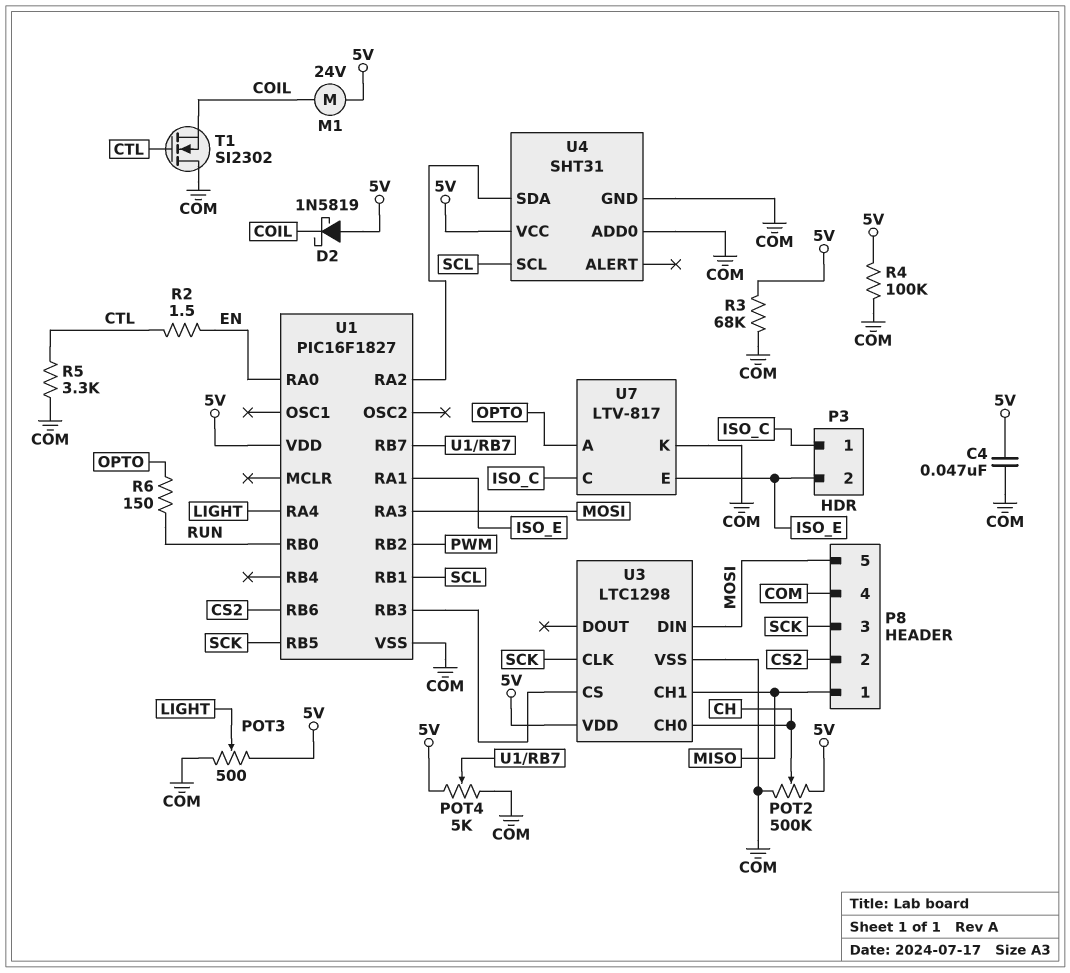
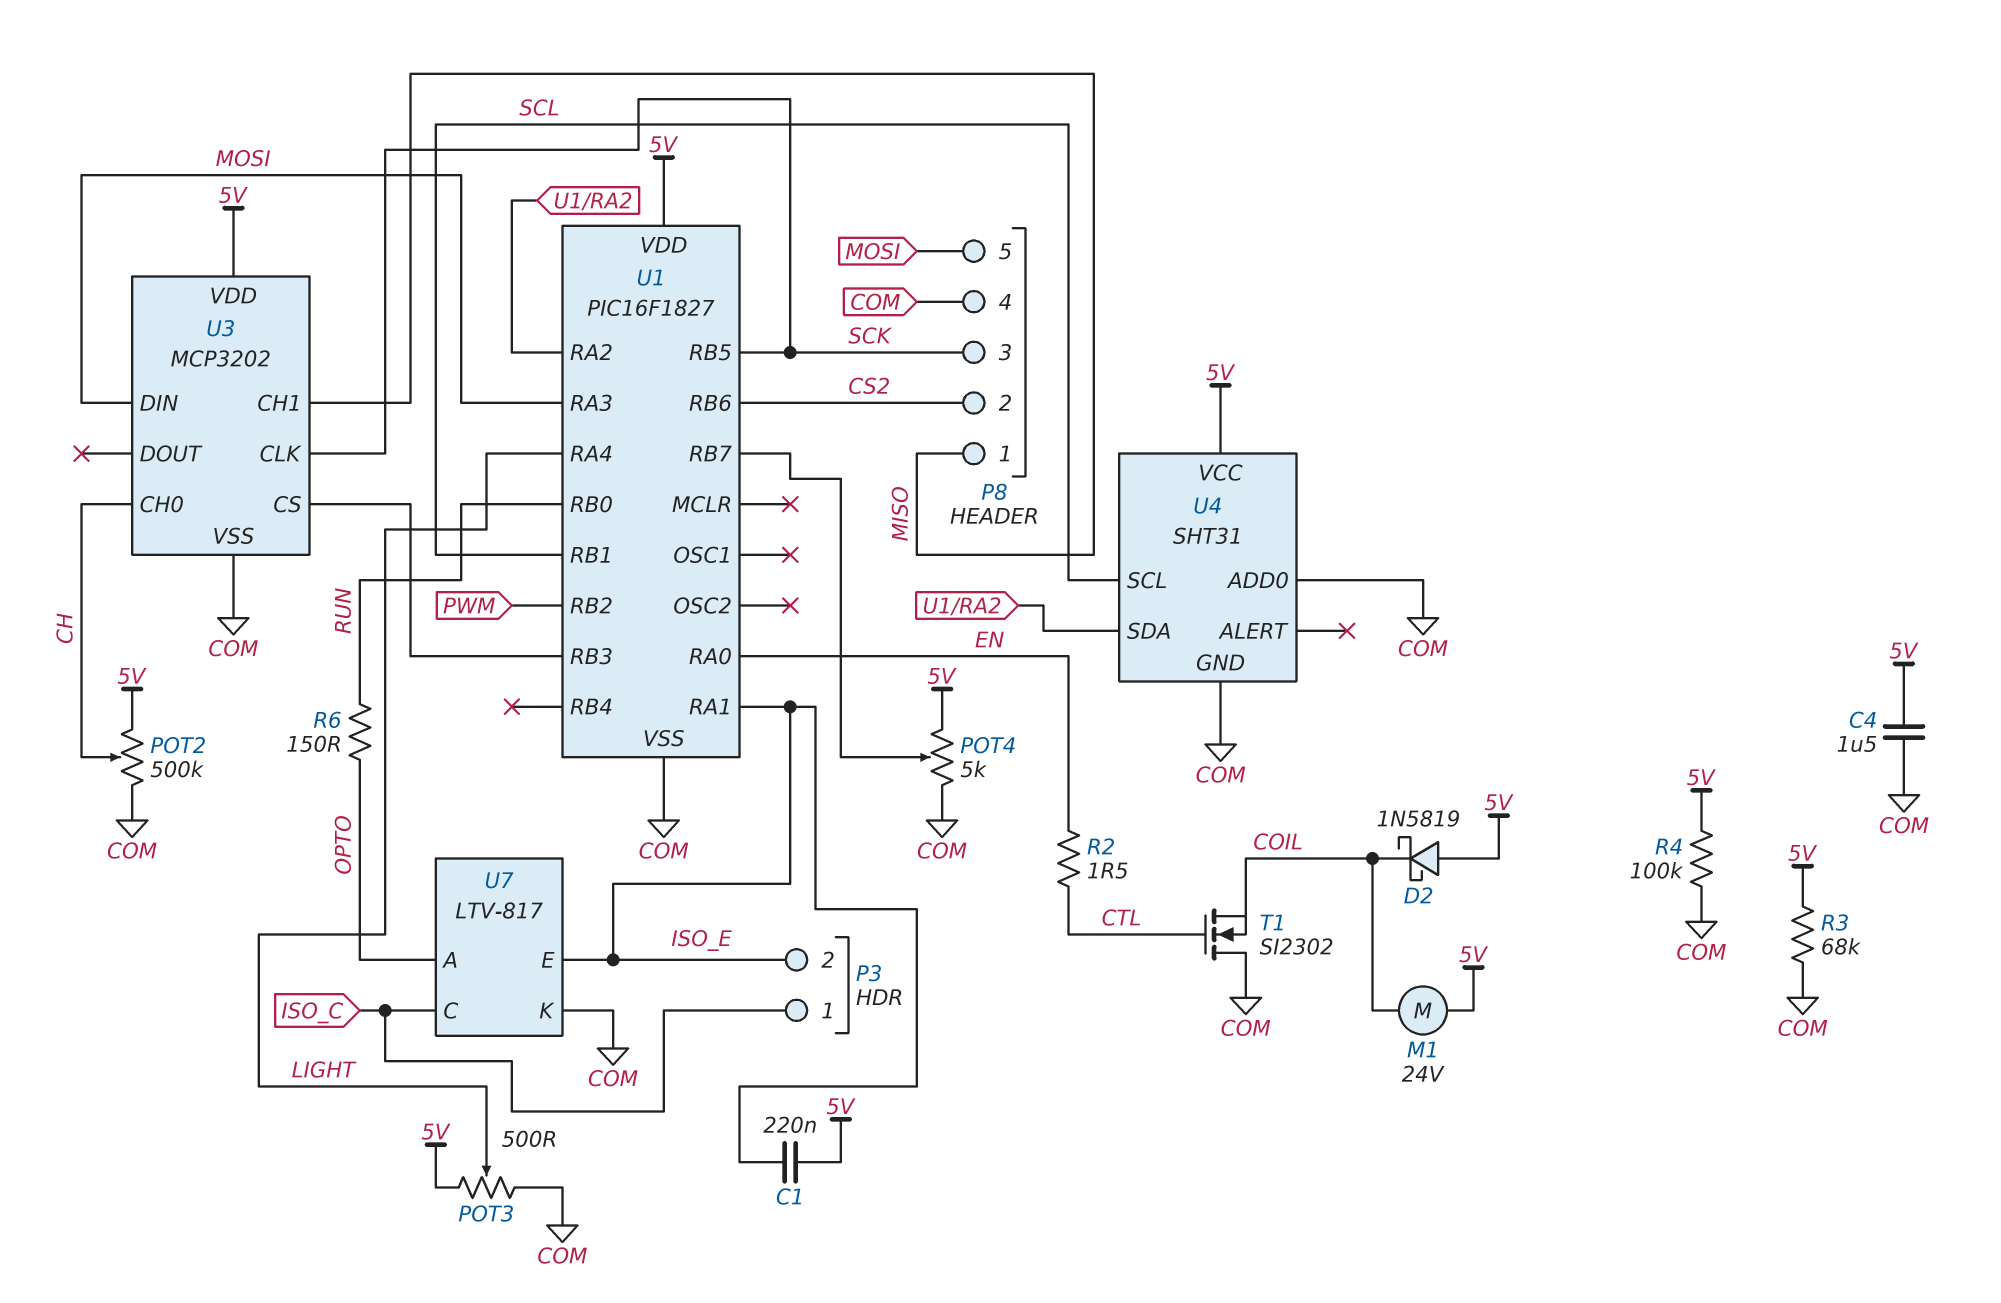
C1: none -> 220nF (5V, ISO_E)
C4: 47nF (5V, COM) -> 1.5uF (5V, COM)
R5: 3.3k (COM, CTL) -> none
U3: LTC1298 -> MCP3202

